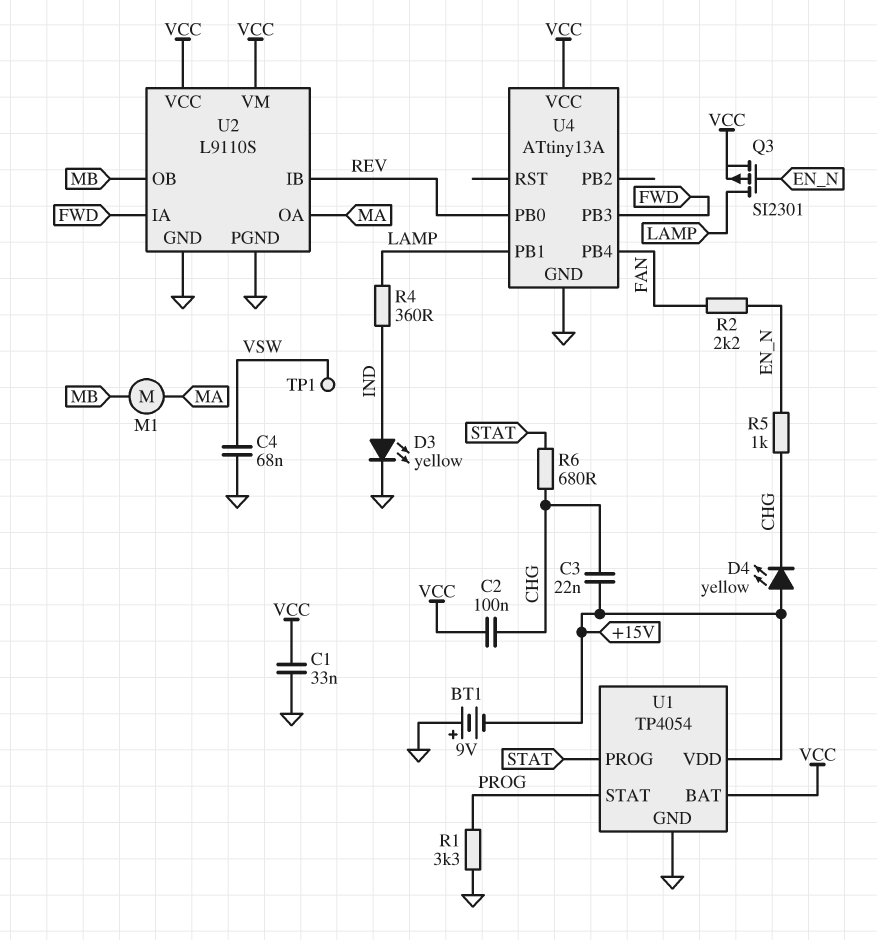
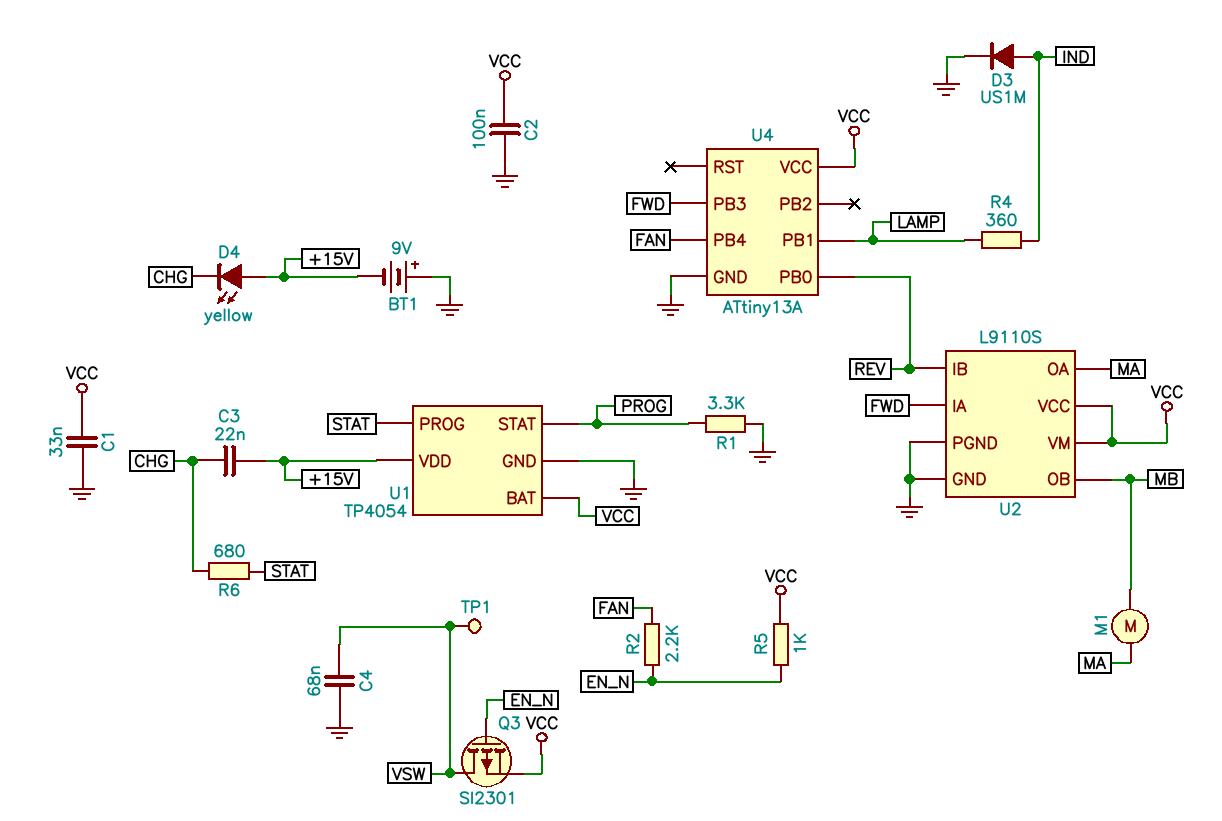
C2: 100nF (CHG, VCC) -> 100nF (GND, VCC)
D3: LED yellow (A IND, K GND) -> diode US1M (A IND, K GND)
Q3: PMOS SI2301 (G EN_N, D LAMP, S VCC) -> PMOS SI2301 (G EN_N, D VSW, S VCC)
R5: 1k (CHG, EN_N) -> 1k (EN_N, VCC)

